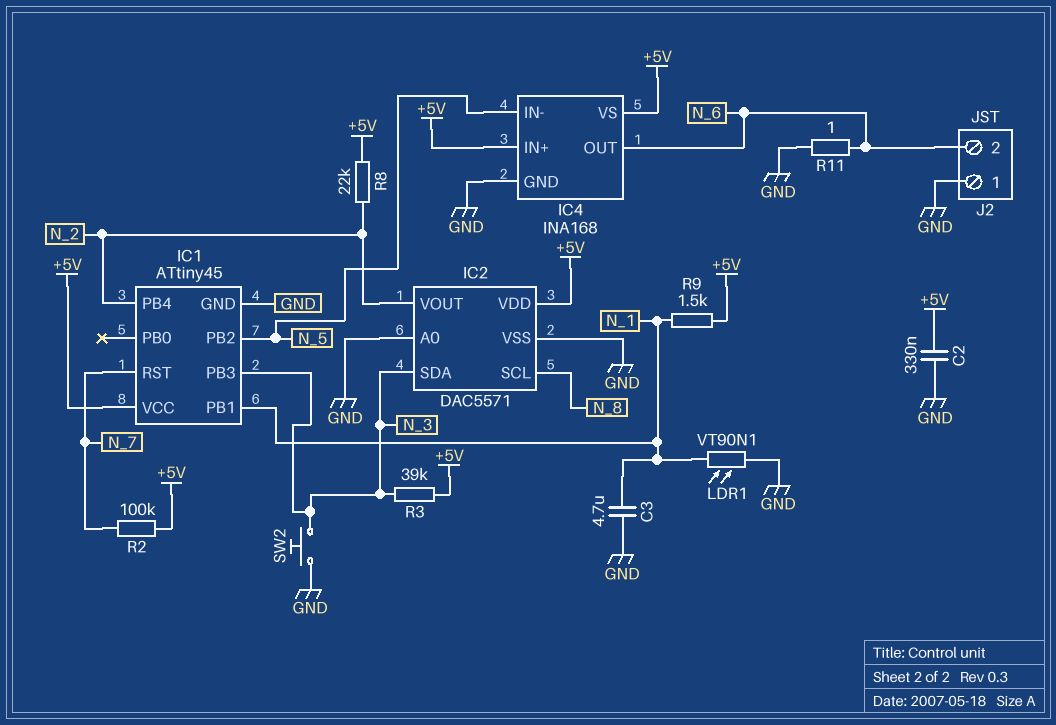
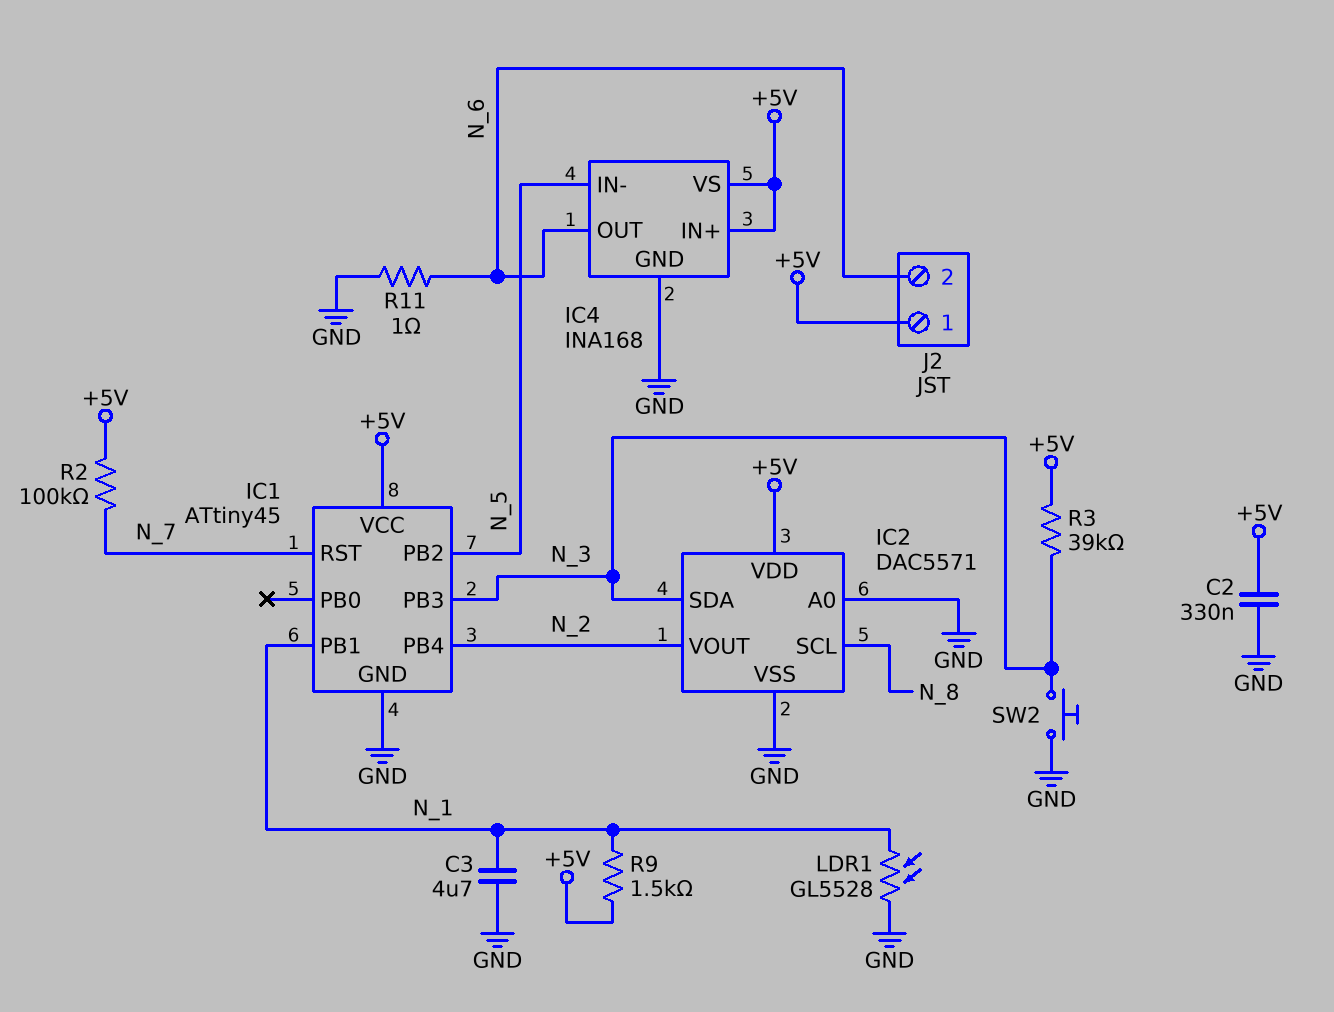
J2 pin 1: GND -> +5V
LDR1: VT90N1 (GND, N_1) -> GL5528 (GND, N_1)
R8: 22k (+5V, N_2) -> none

